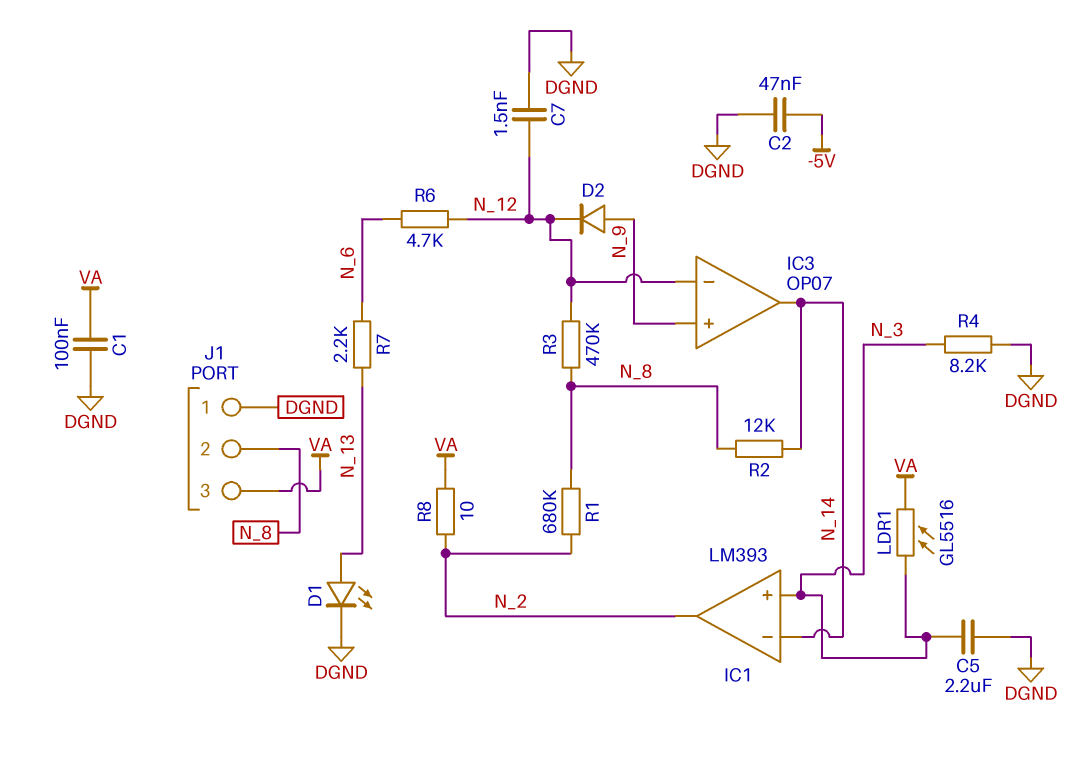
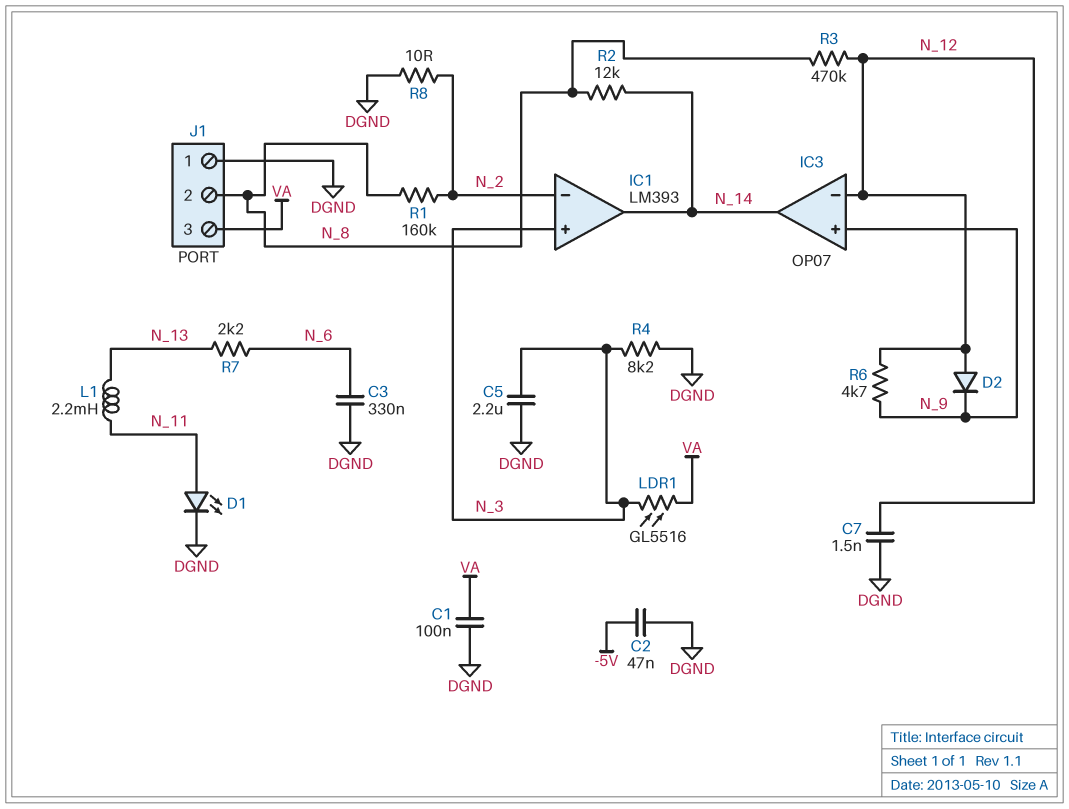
C3: none -> 330nF (DGND, N_6)
D1: LED (A N_13, K DGND) -> LED (A N_11, K DGND)
D2: diode (A N_9, K N_12) -> diode (A N_12, K N_9)
IC1 pin in-: N_14 -> N_2
IC1 pin out: N_2 -> N_14
L1: none -> 2.2mH (N_11, N_13)
R1: 680k (N_2, N_8) -> 160k (N_2, N_8)
R6: 4.7k (N_6, N_12) -> 4.7k (N_9, N_12)
R8: 10 (N_2, VA) -> 10 (DGND, N_2)

